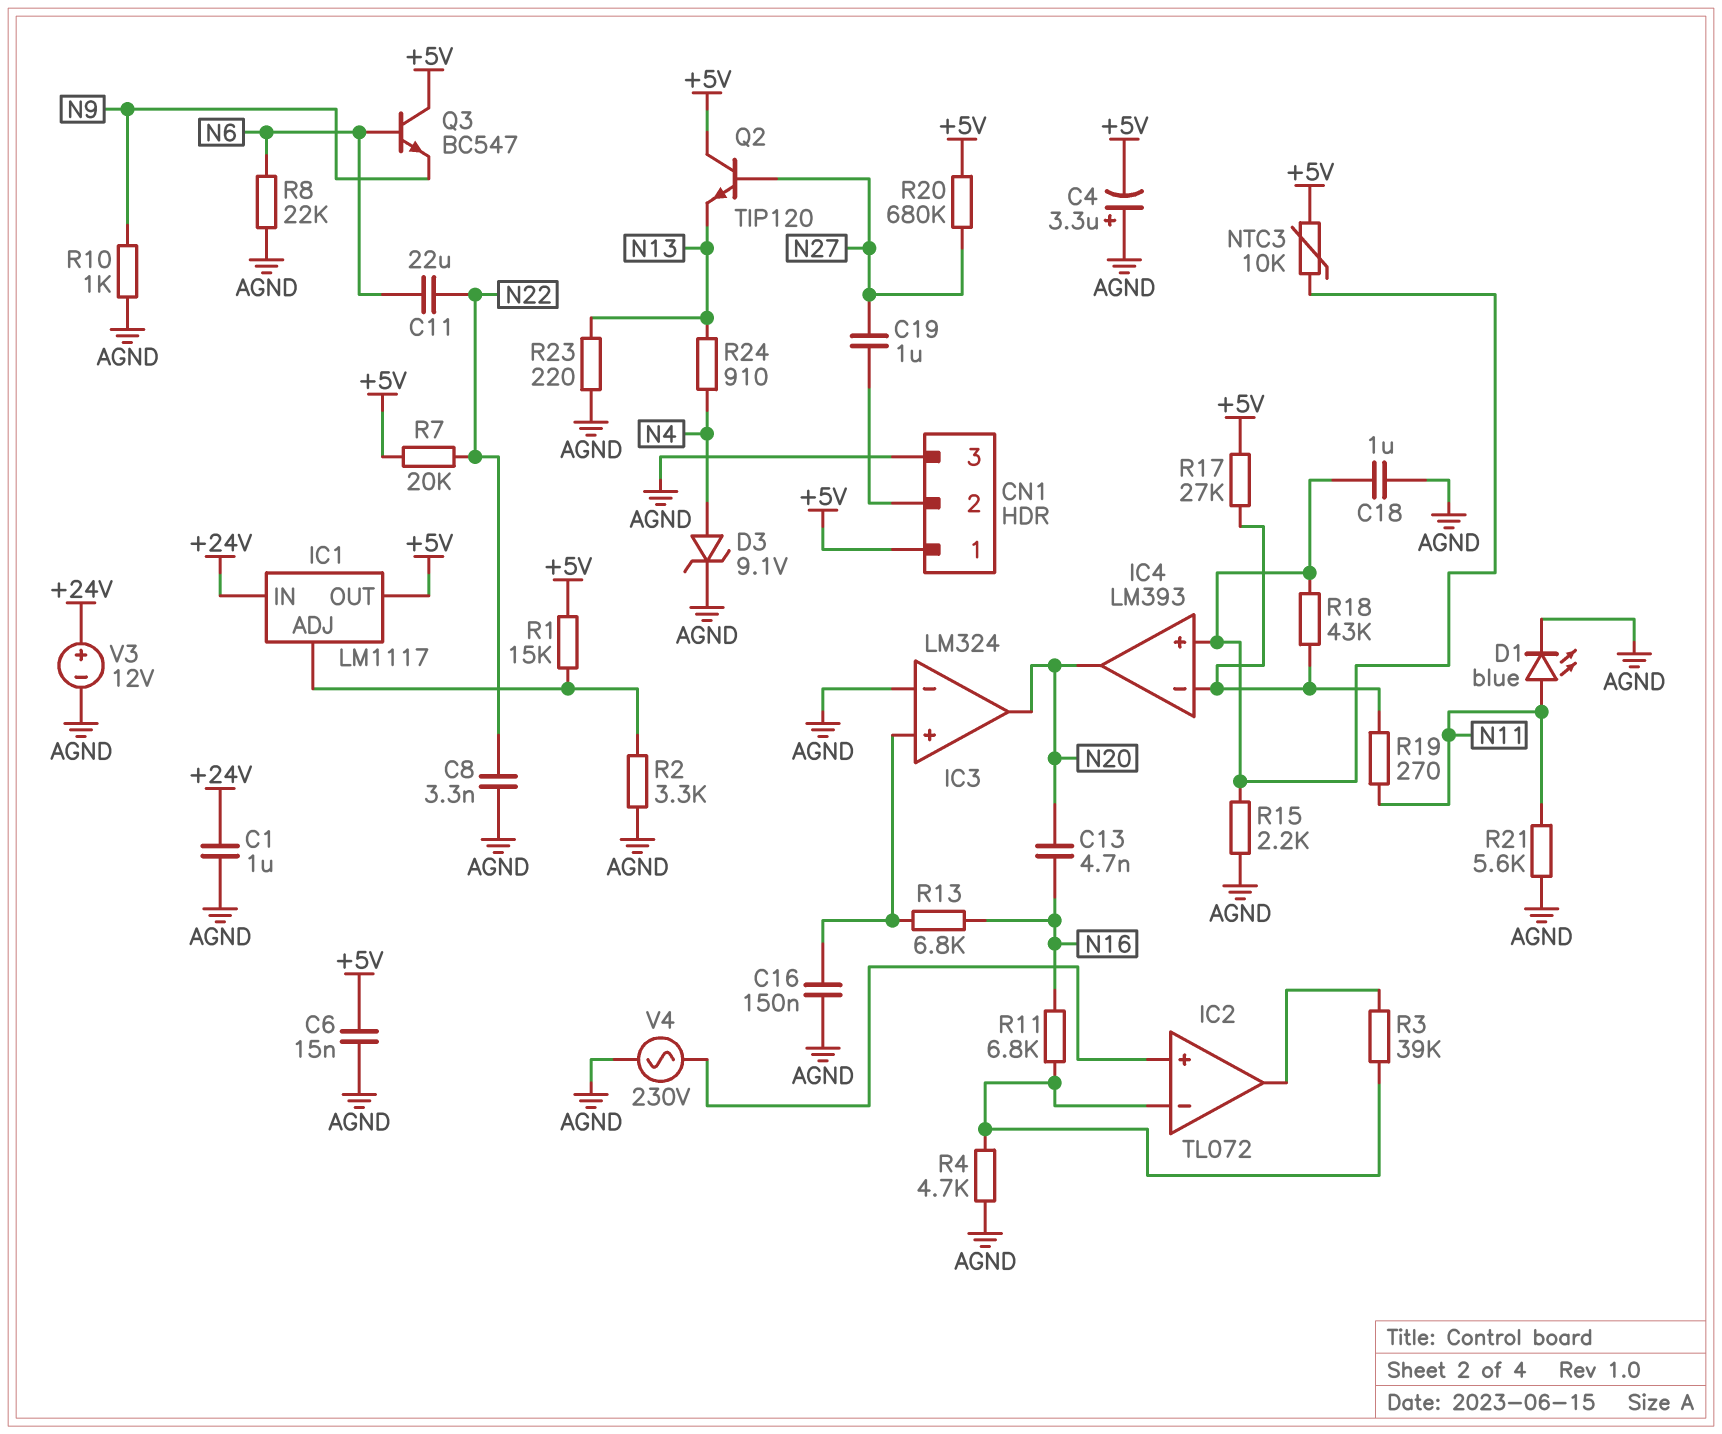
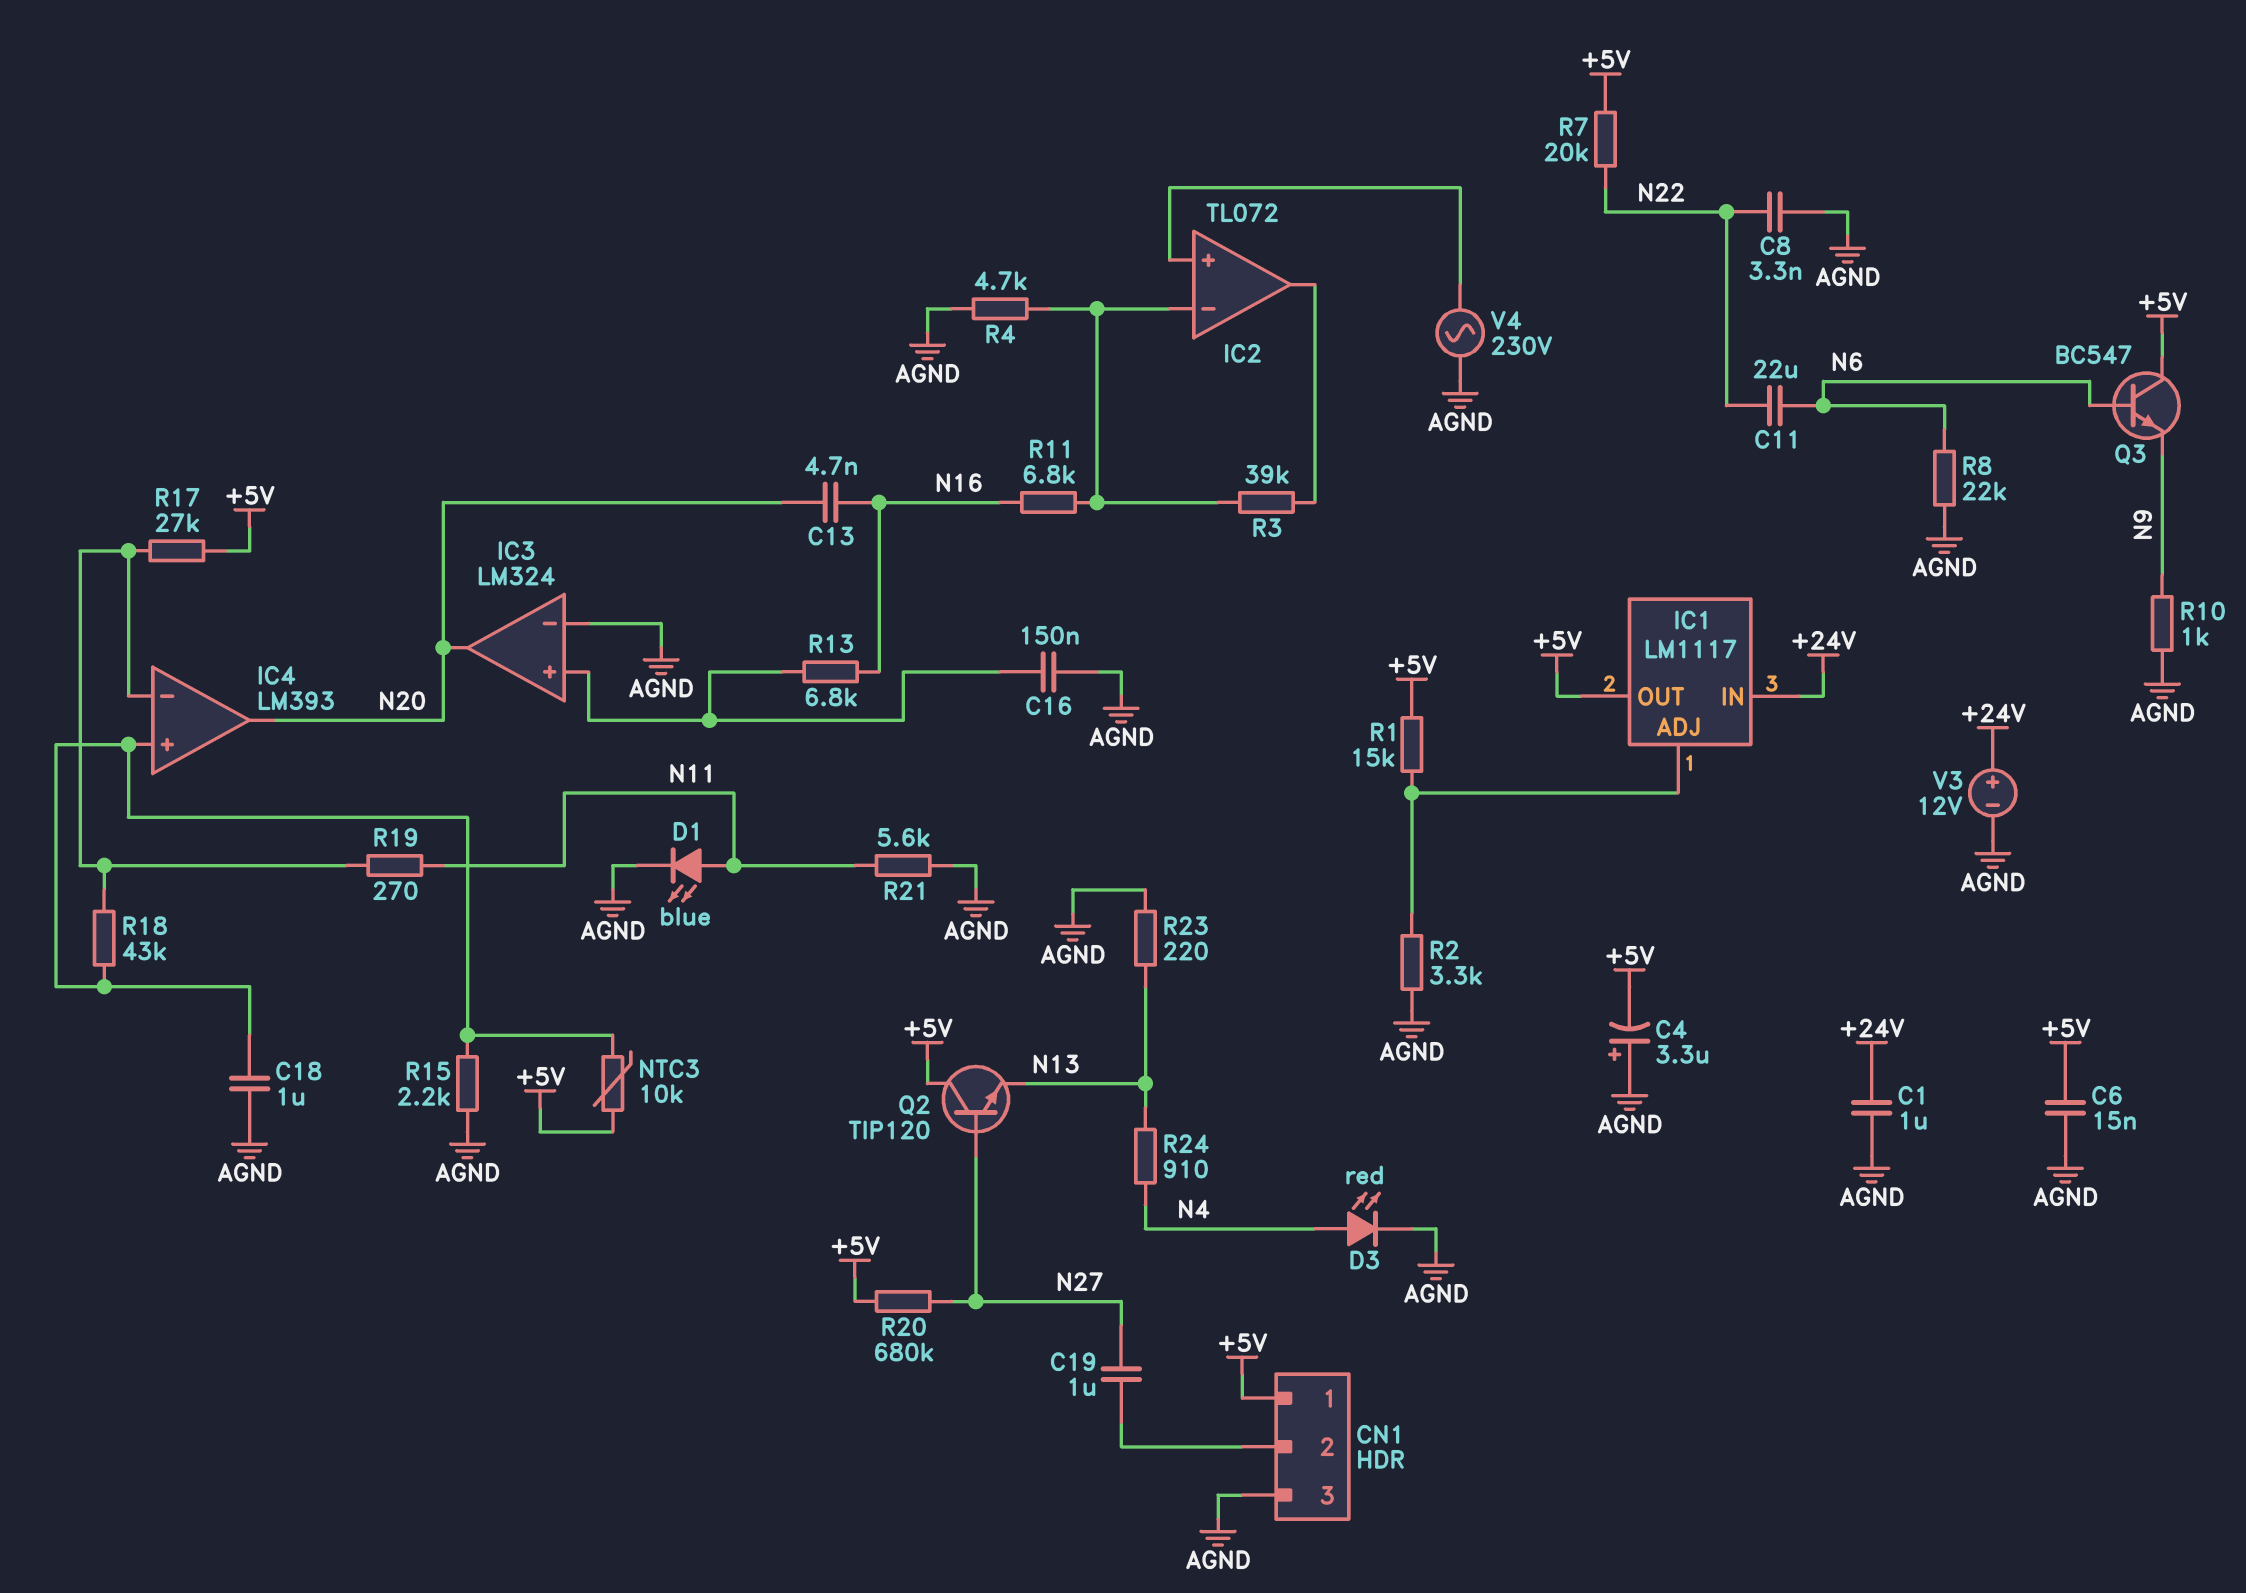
D3: zener 9.1V (A N4, K AGND) -> LED red (A N4, K AGND)

